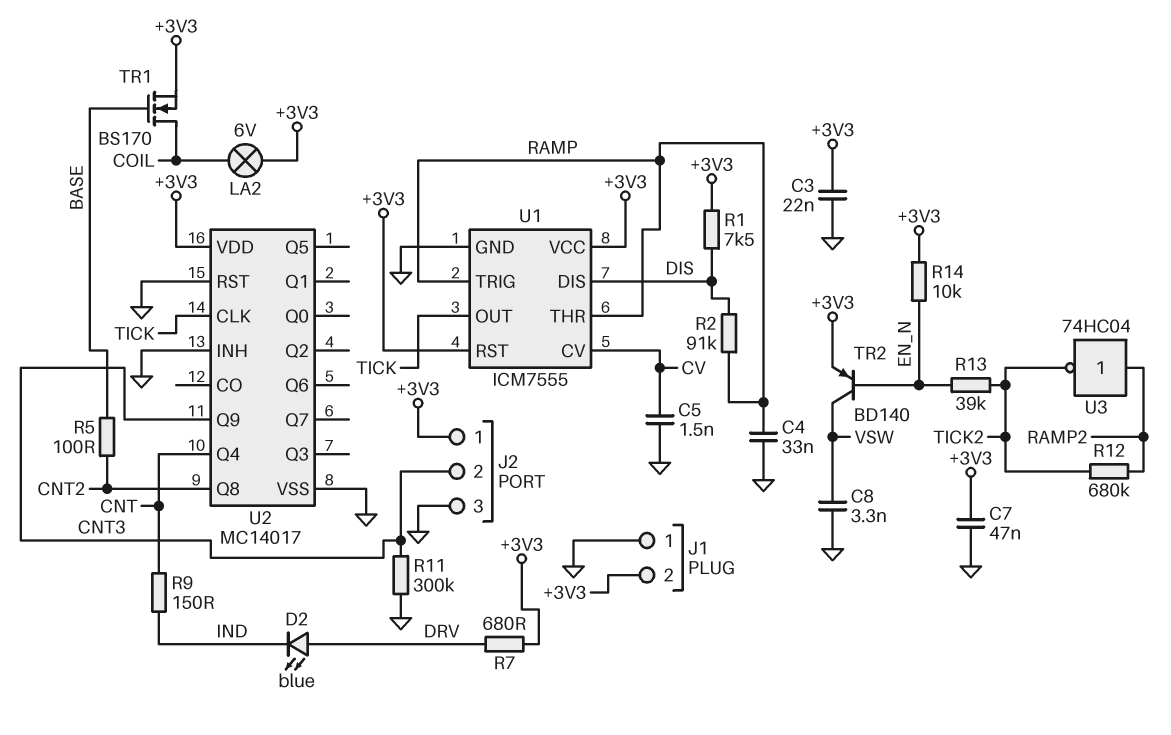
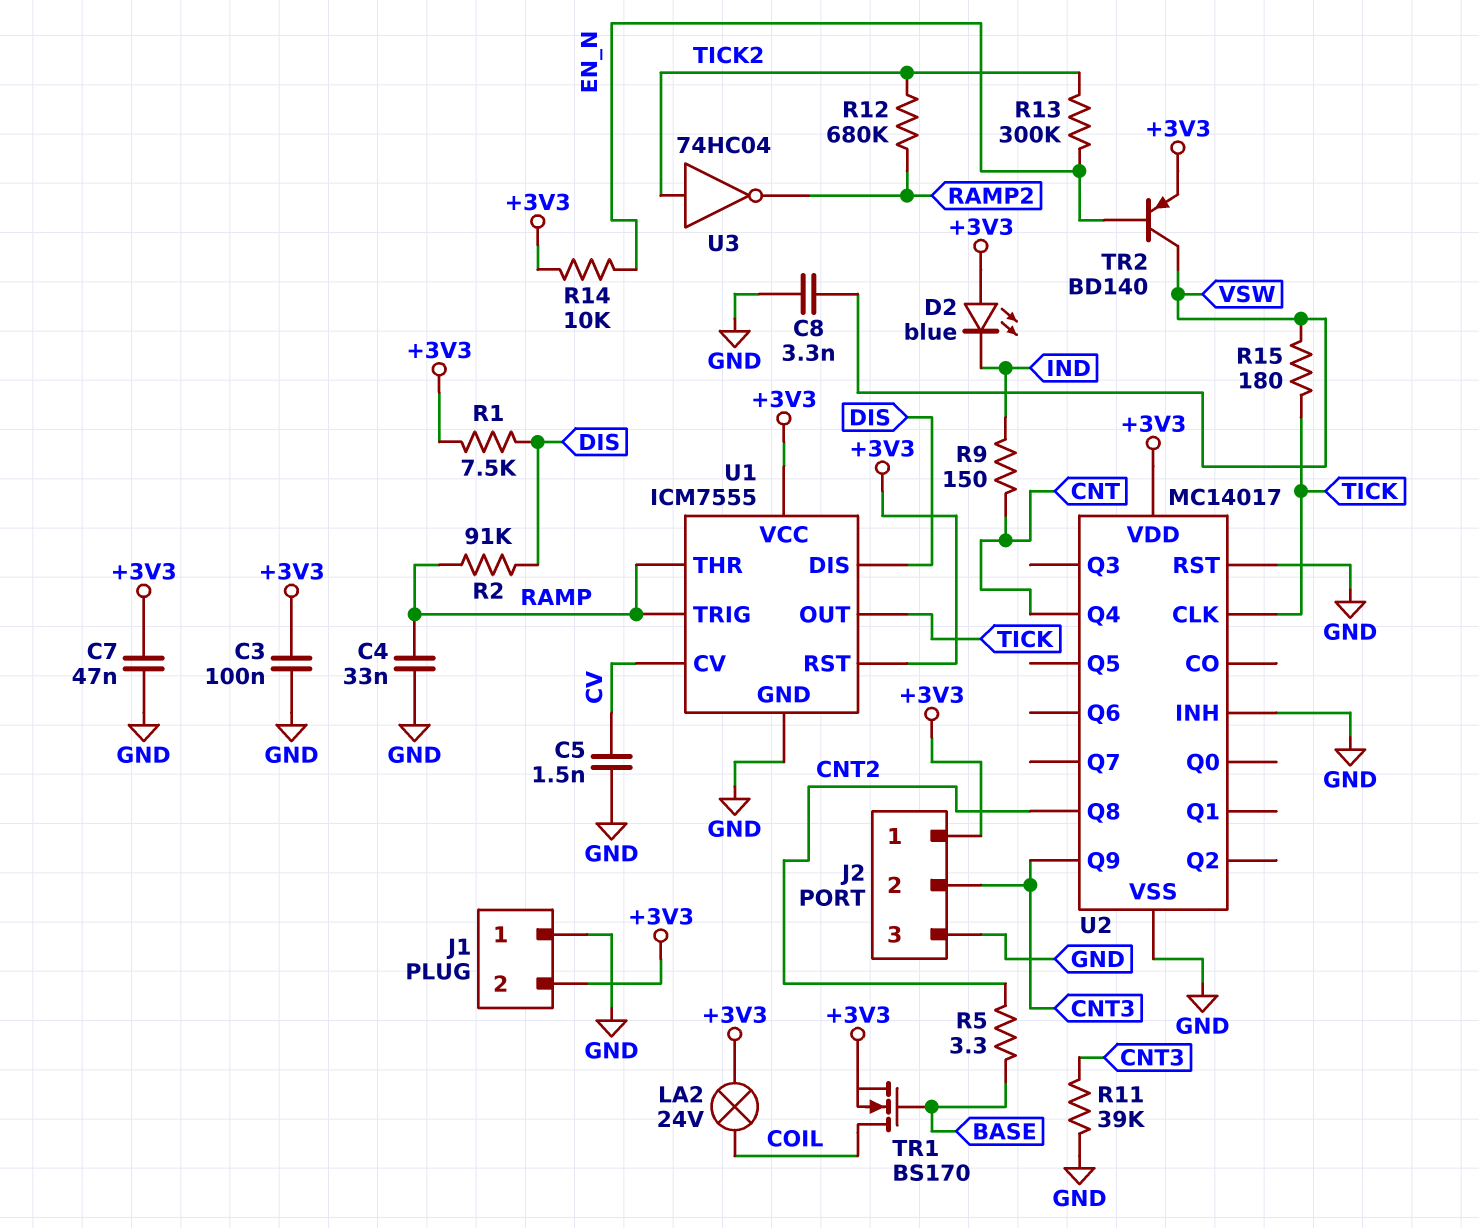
C3: 22nF (+3V3, GND) -> 100nF (+3V3, GND)
D2: LED blue (A DRV, K IND) -> LED blue (A +3V3, K IND)
LA2: lamp 6V (+3V3, COIL) -> lamp 24V (+3V3, COIL)
R5: 100 (BASE, CNT2) -> 3.3 (BASE, CNT2)
R7: 680 (+3V3, DRV) -> none
R11: 300k (CNT3, GND) -> 39k (CNT3, GND)
R13: 39k (EN_N, TICK2) -> 300k (EN_N, TICK2)
R15: none -> 180 (TICK, VSW)
U3: NOT 74HC04 (in RAMP2, out TICK2) -> NOT 74HC04 (in TICK2, out RAMP2)

